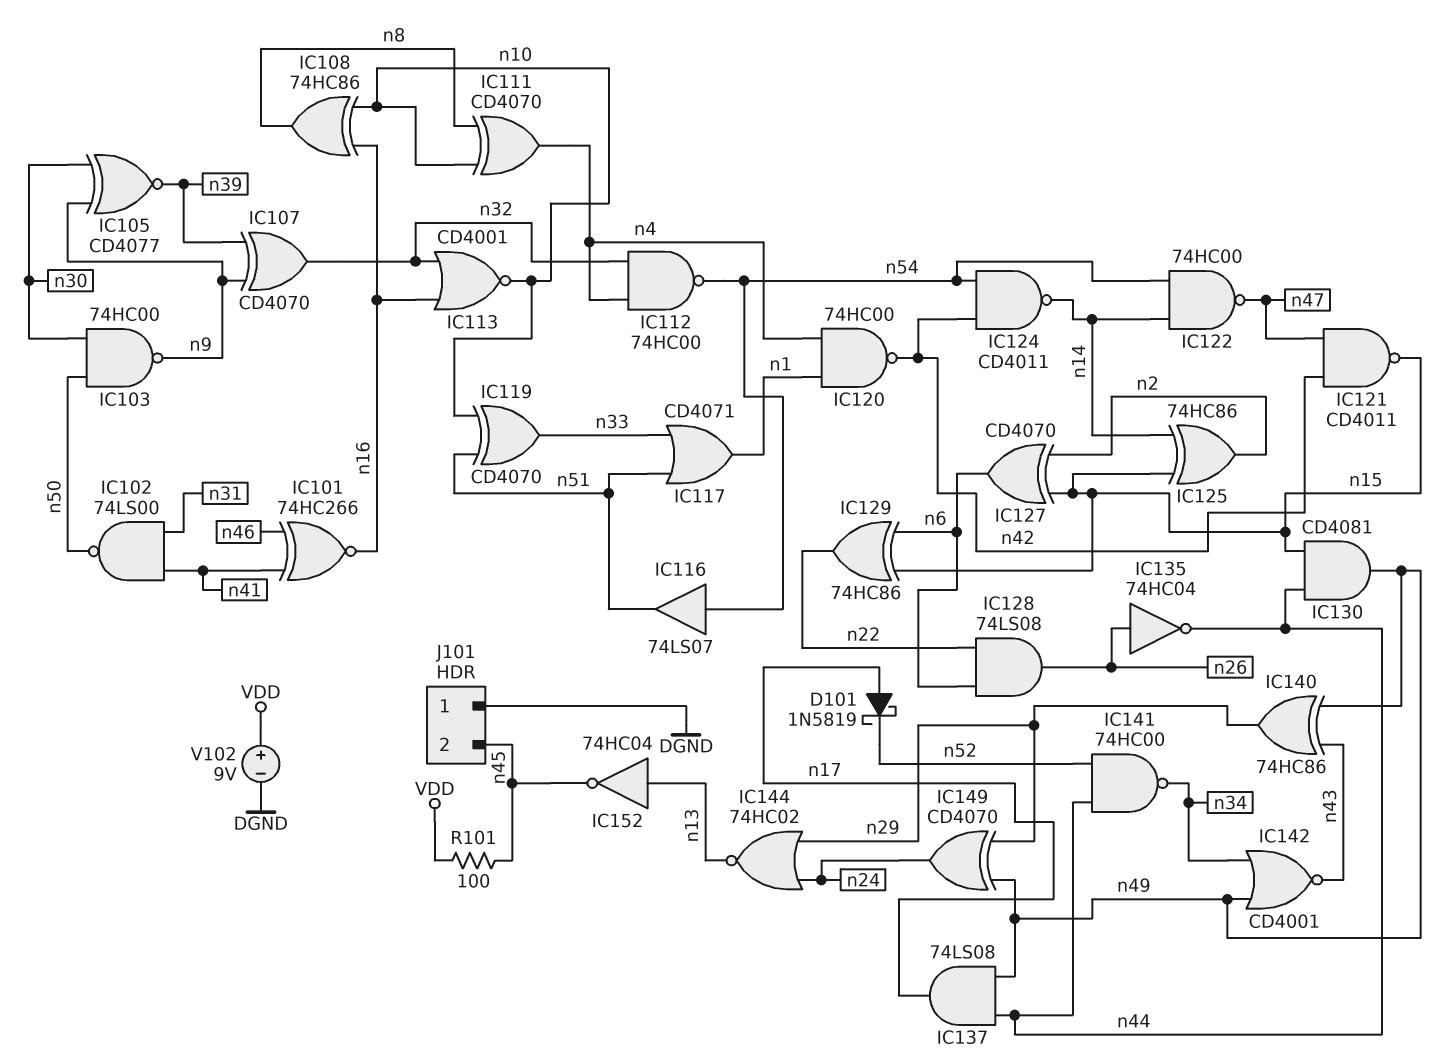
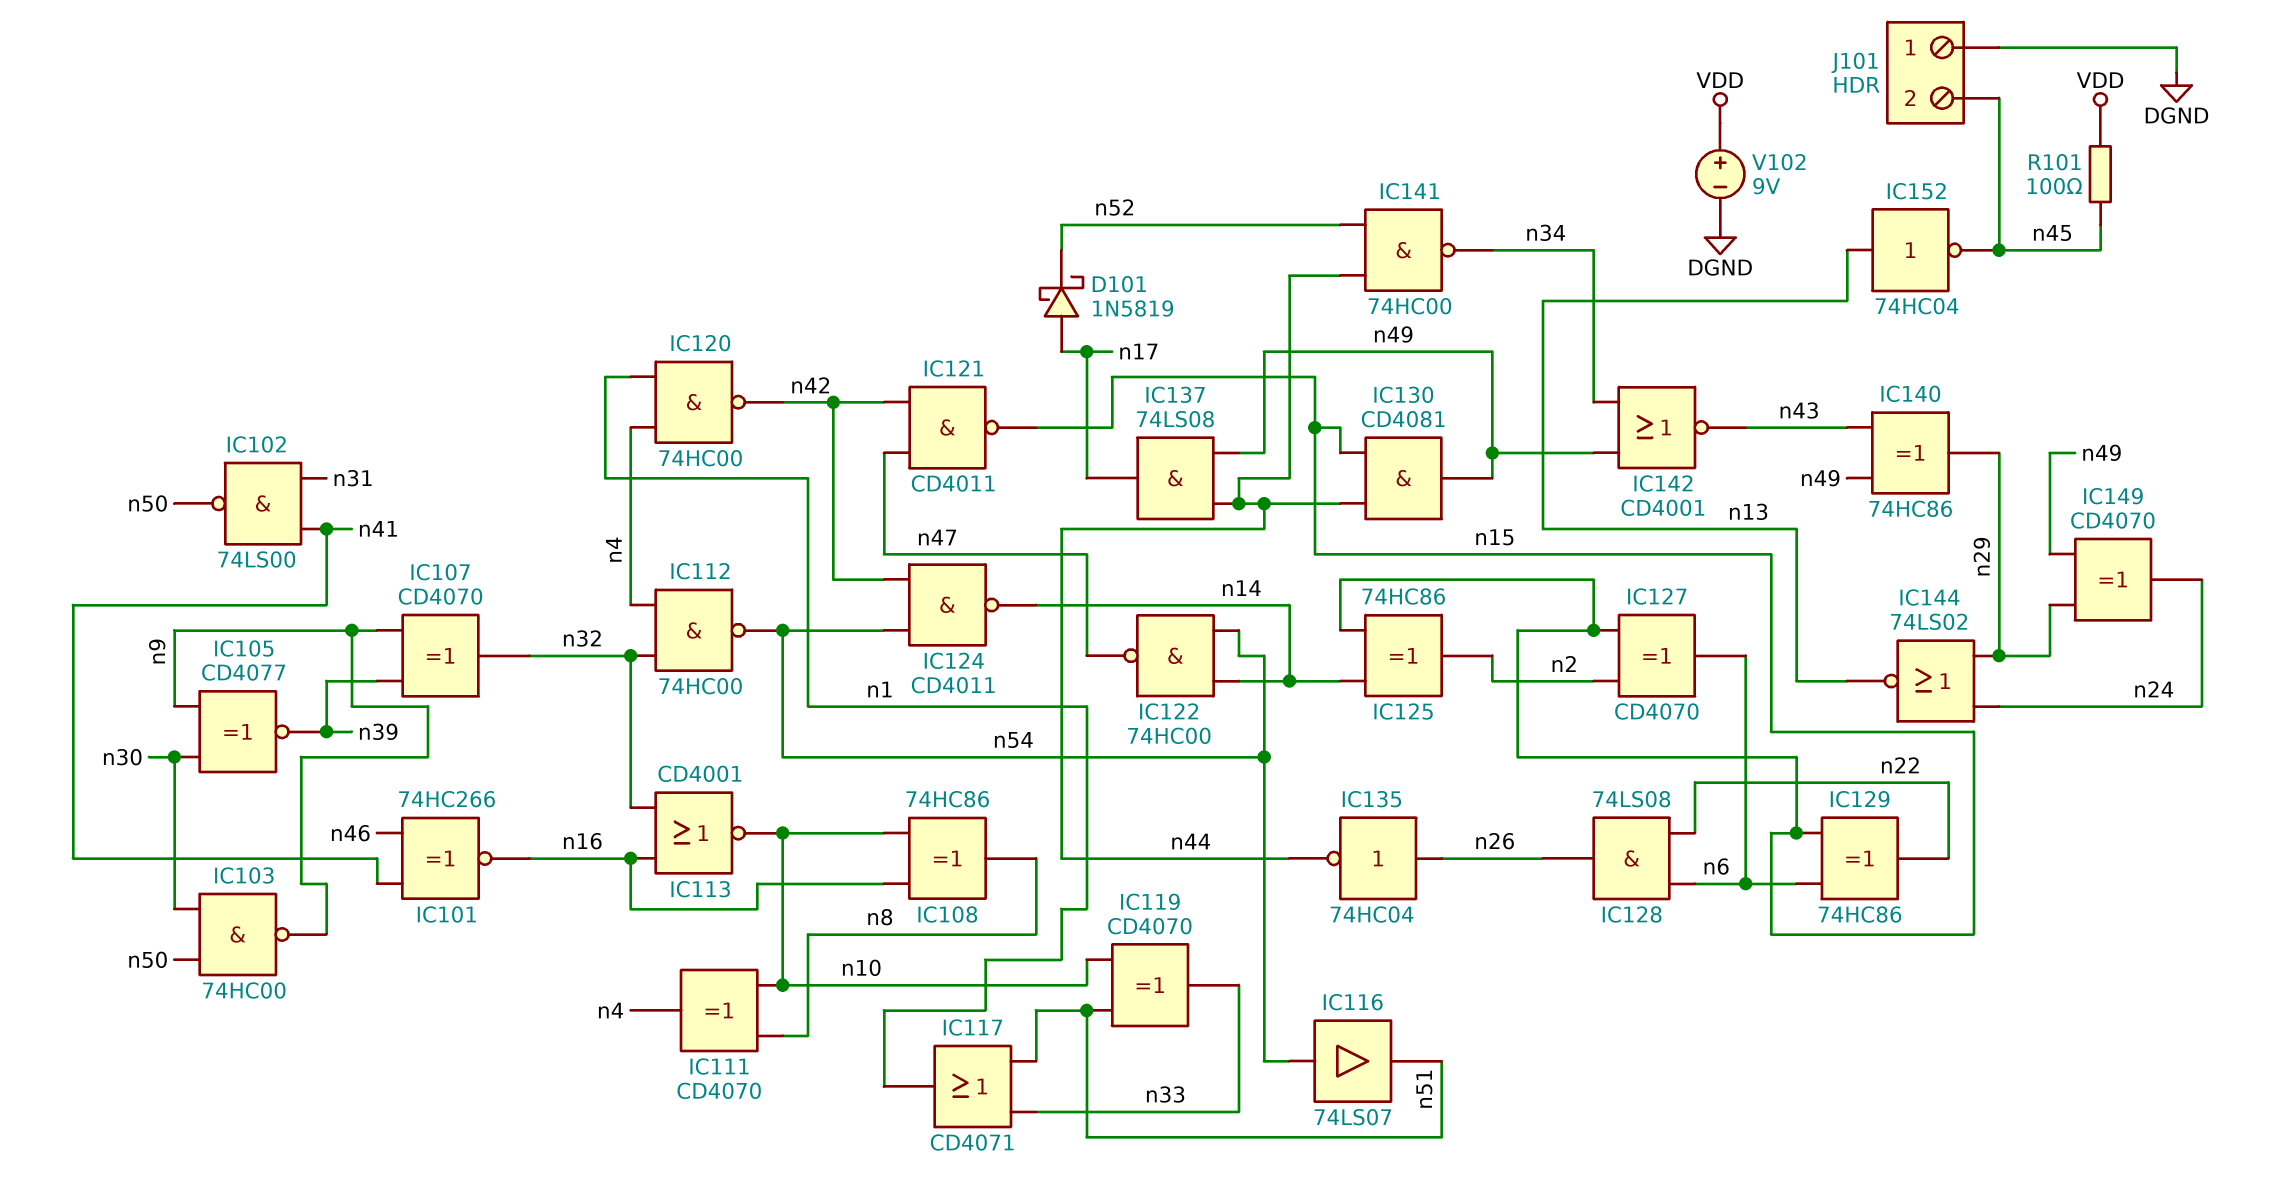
IC144: NOR 74HC02 (in n24, in n29, out n13) -> NOR 74LS02 (in n24, in n29, out n13)

